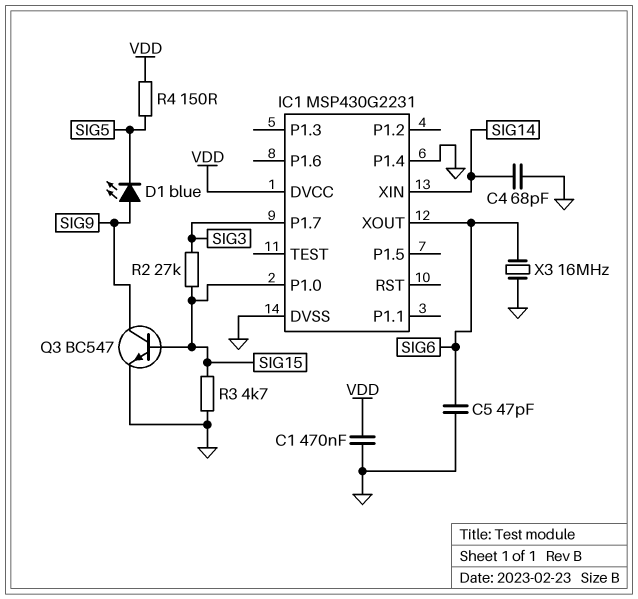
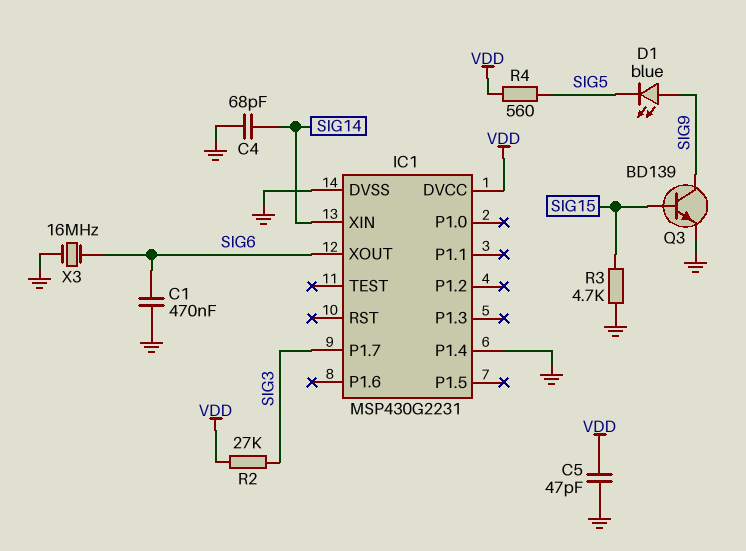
C1: 470nF (GND, VDD) -> 470nF (GND, SIG6)
C5: 47pF (GND, SIG6) -> 47pF (GND, VDD)
IC1 pin P1.0: SIG15 -> none
Q3: NPN BC547 (B SIG15, C SIG9, E GND) -> NPN BD139 (B SIG15, C SIG9, E GND)
R2: 27k (SIG3, SIG15) -> 27k (SIG3, VDD)
R4: 150 (SIG5, VDD) -> 560 (SIG5, VDD)

